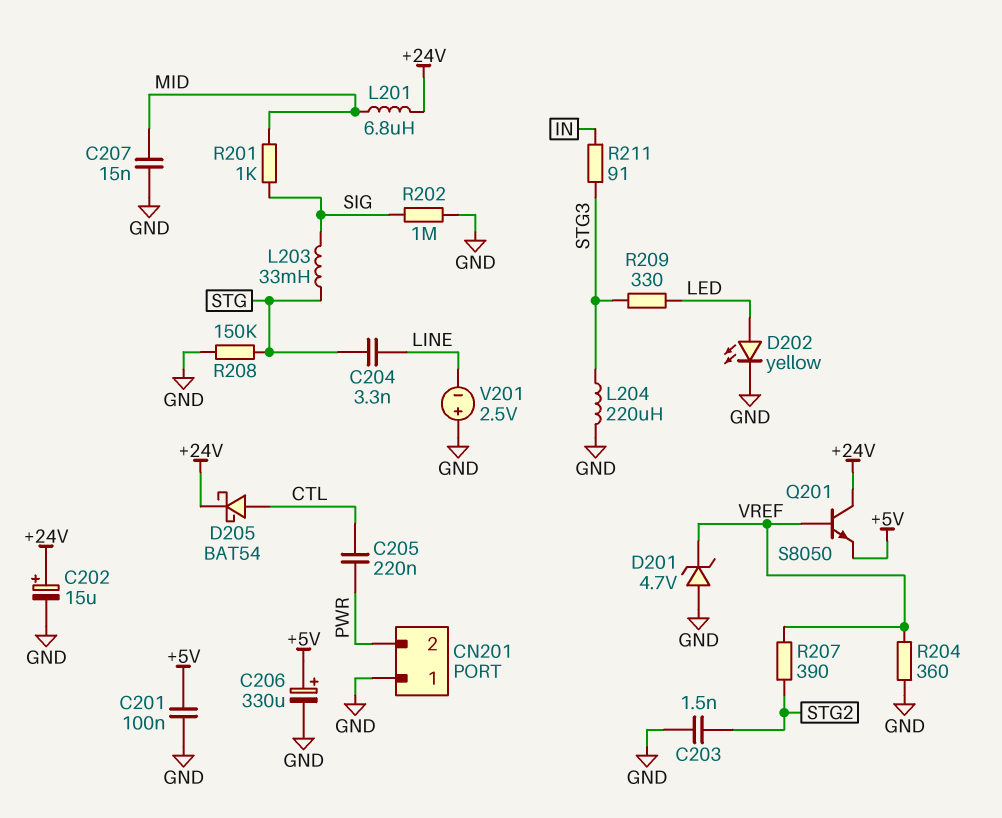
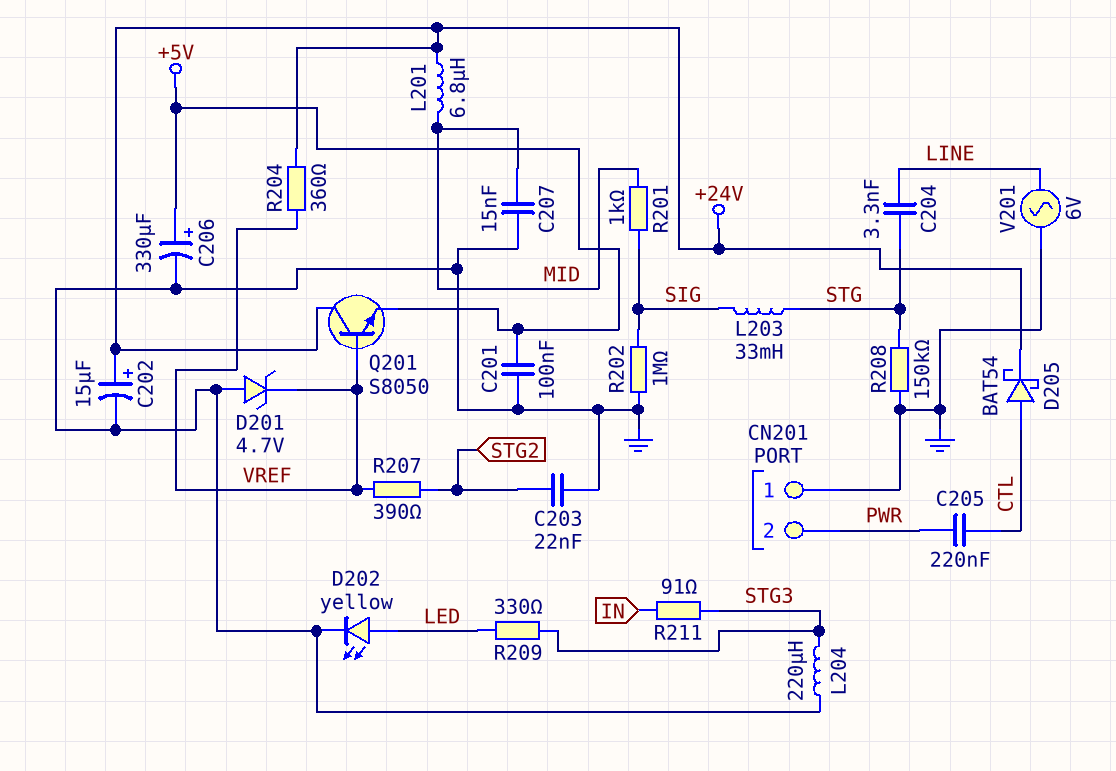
C203: 1.5nF (GND, STG2) -> 22nF (GND, STG2)
R204: 360 (GND, VREF) -> 360 (+24V, VREF)
V201: 2.5V (plus GND, minus LINE) -> AC 6V (GND, LINE)

